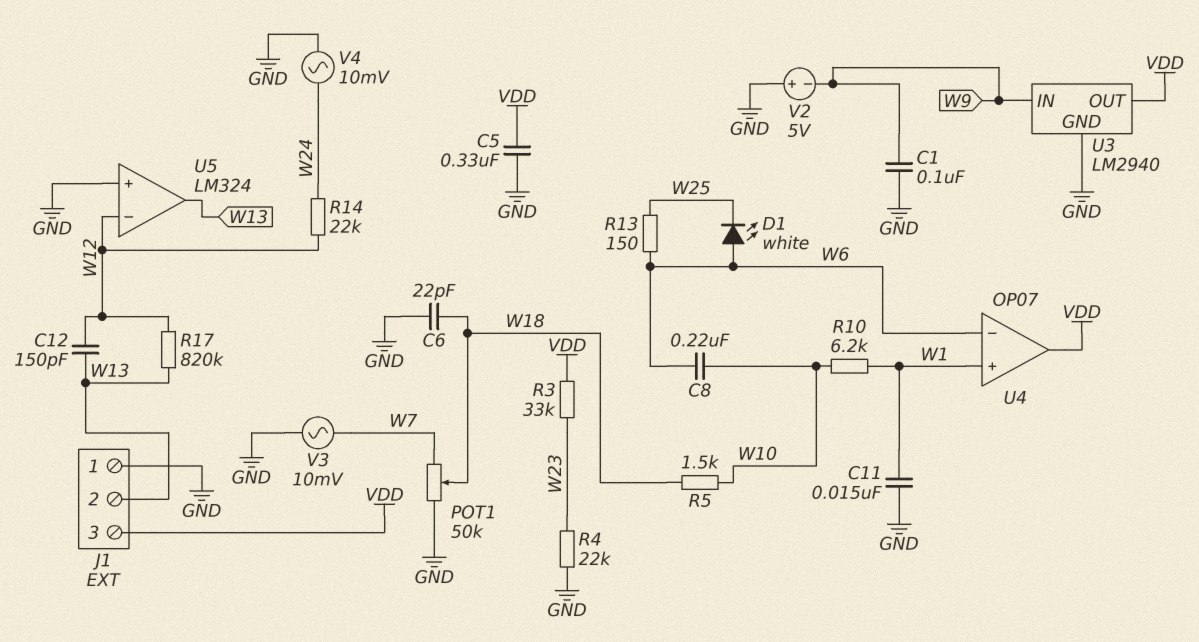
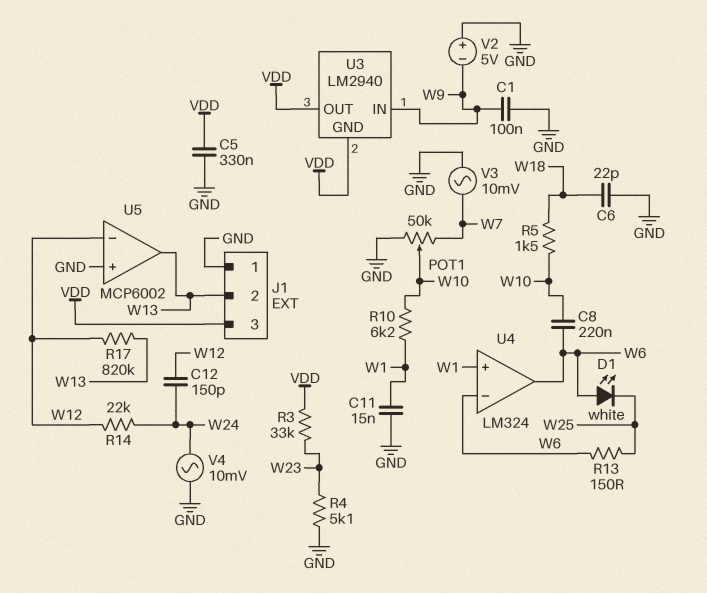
C12: 150pF (W12, W13) -> 150pF (W12, W24)
POT1: 50k (GND, W7, wiper W18) -> 50k (GND, W7, wiper W10)
R4: 22k (GND, W23) -> 5.1k (GND, W23)
U3 pin GND: GND -> VDD
U4: OP07 -> LM324
U4 pin out: VDD -> W6
U5: LM324 -> MCP6002

